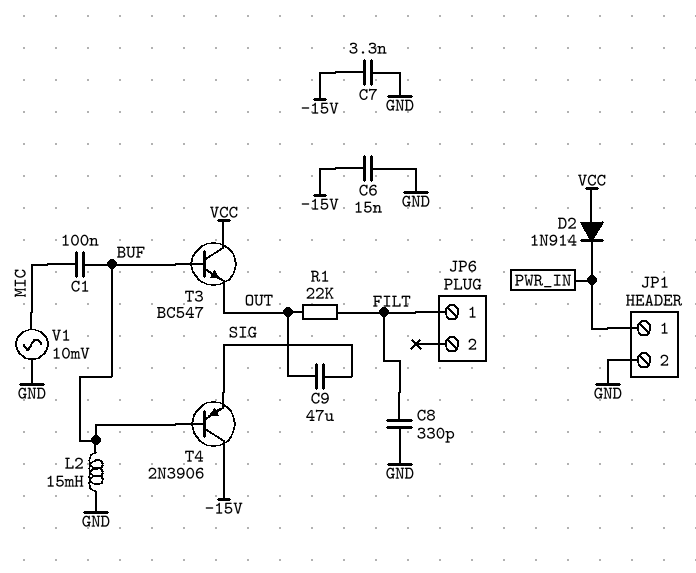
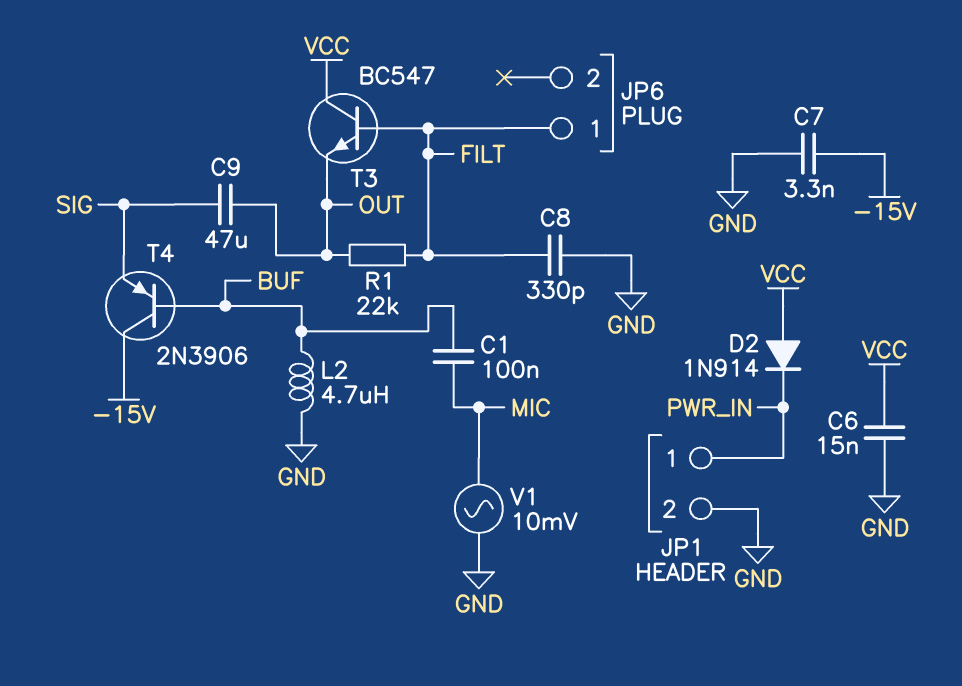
C6: 15nF (-15V, GND) -> 15nF (GND, VCC)
L2: 15mH (BUF, GND) -> 4.7uH (BUF, GND)
T3: NPN BC547 (B BUF, C VCC, E OUT) -> NPN BC547 (B FILT, C VCC, E OUT)

